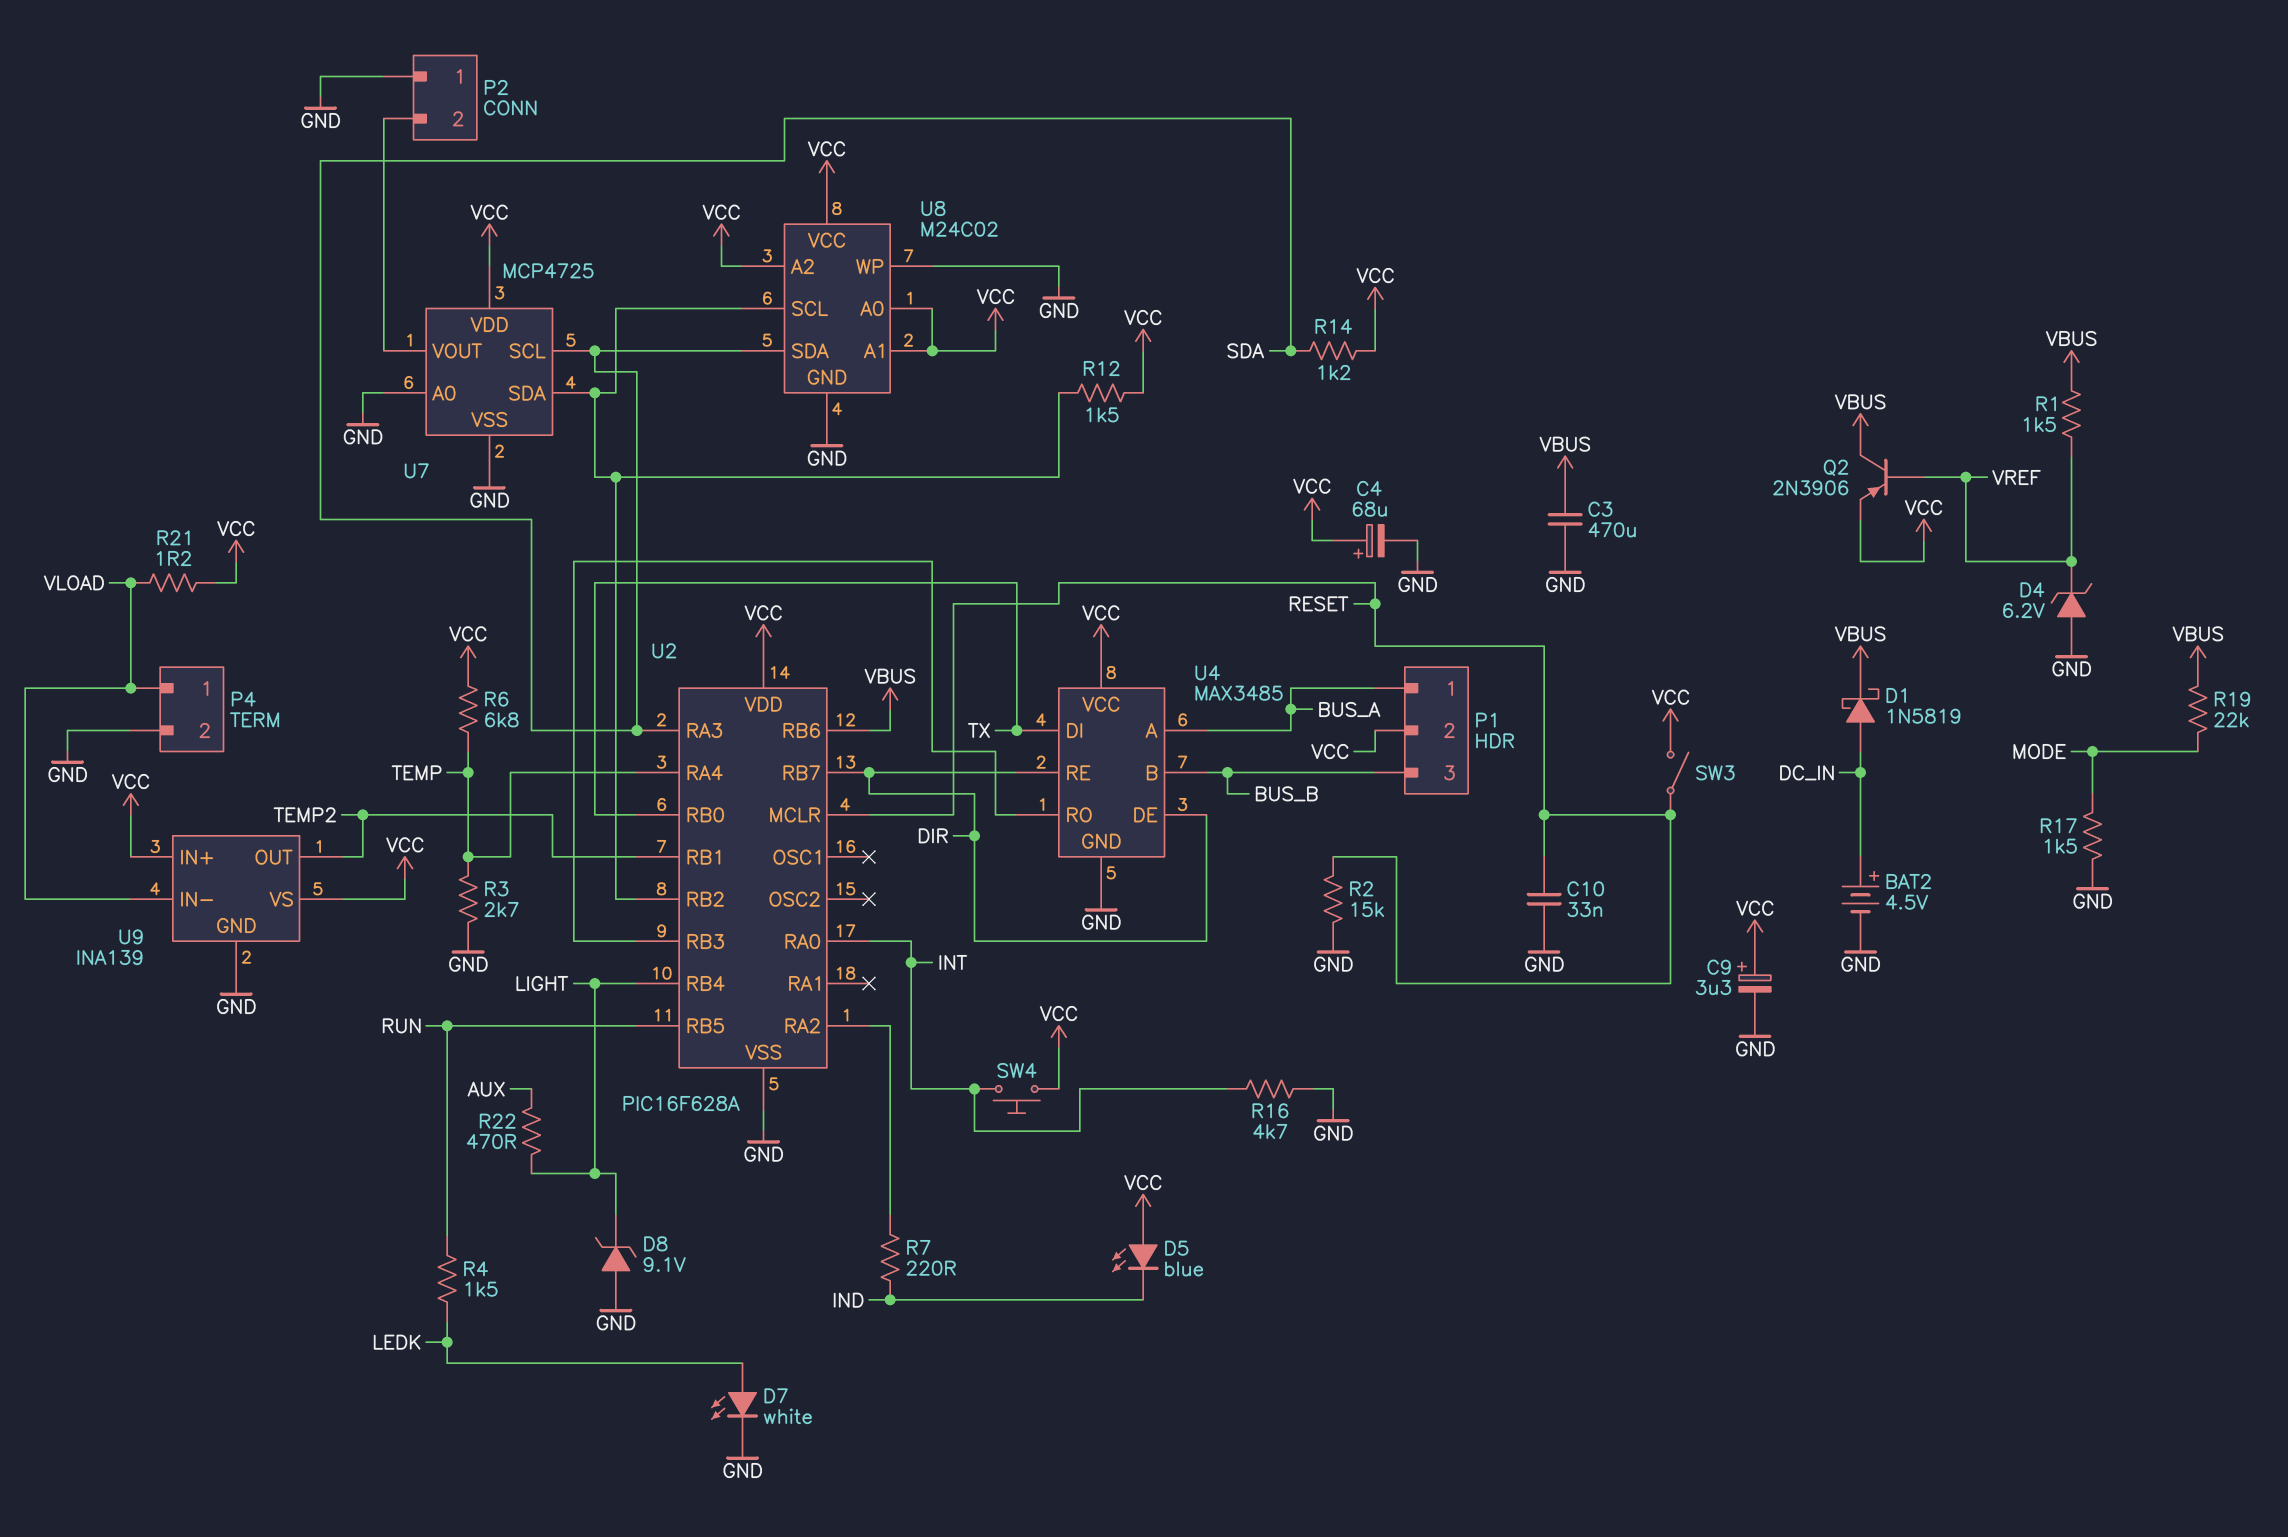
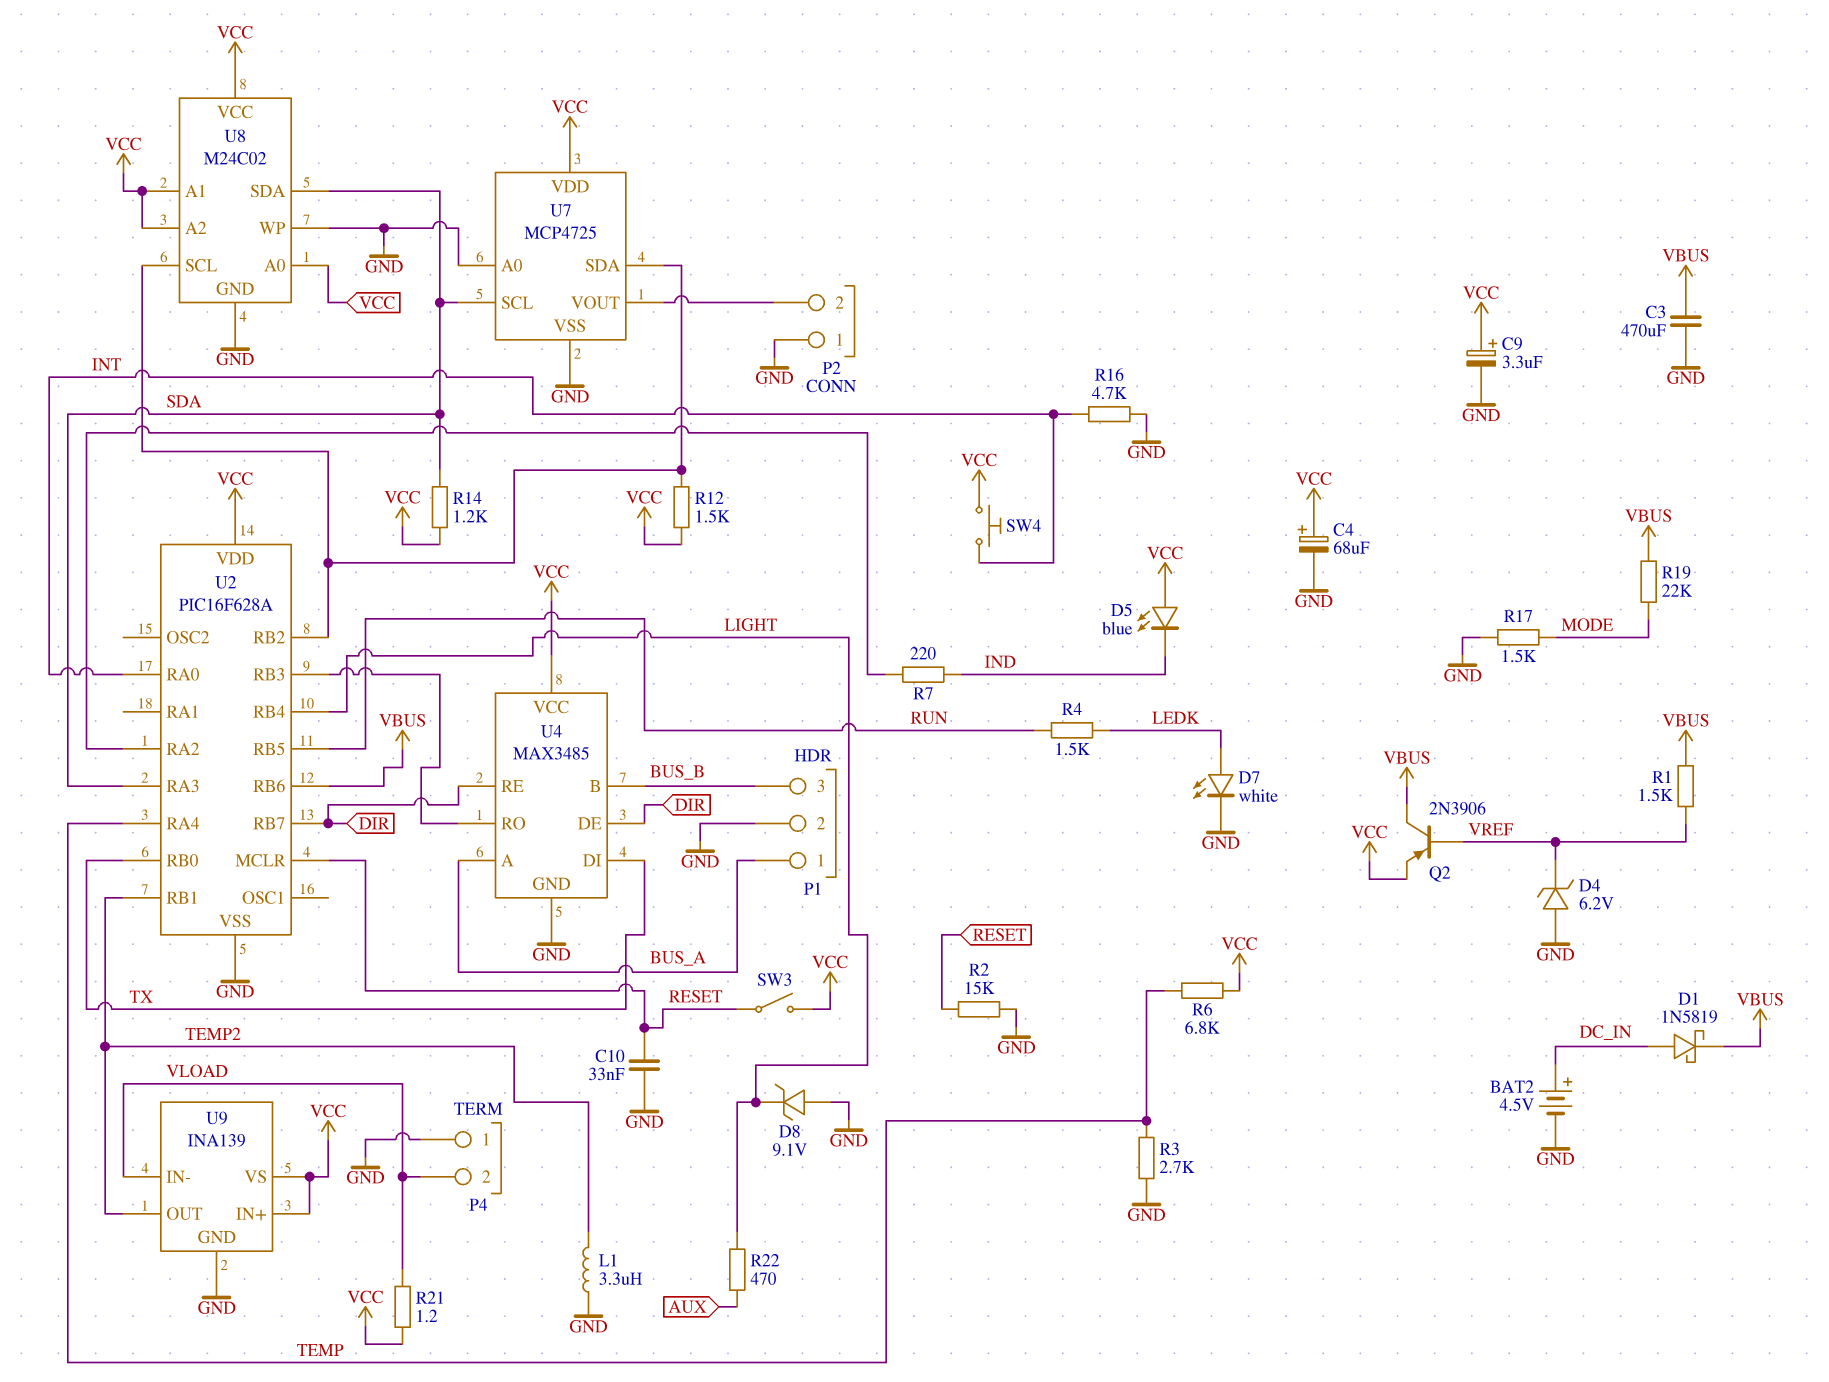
L1: none -> 3.3uH (GND, TEMP2)
P1 pin 2: VCC -> GND
P4 pin 1: VLOAD -> GND
P4 pin 2: GND -> VLOAD

